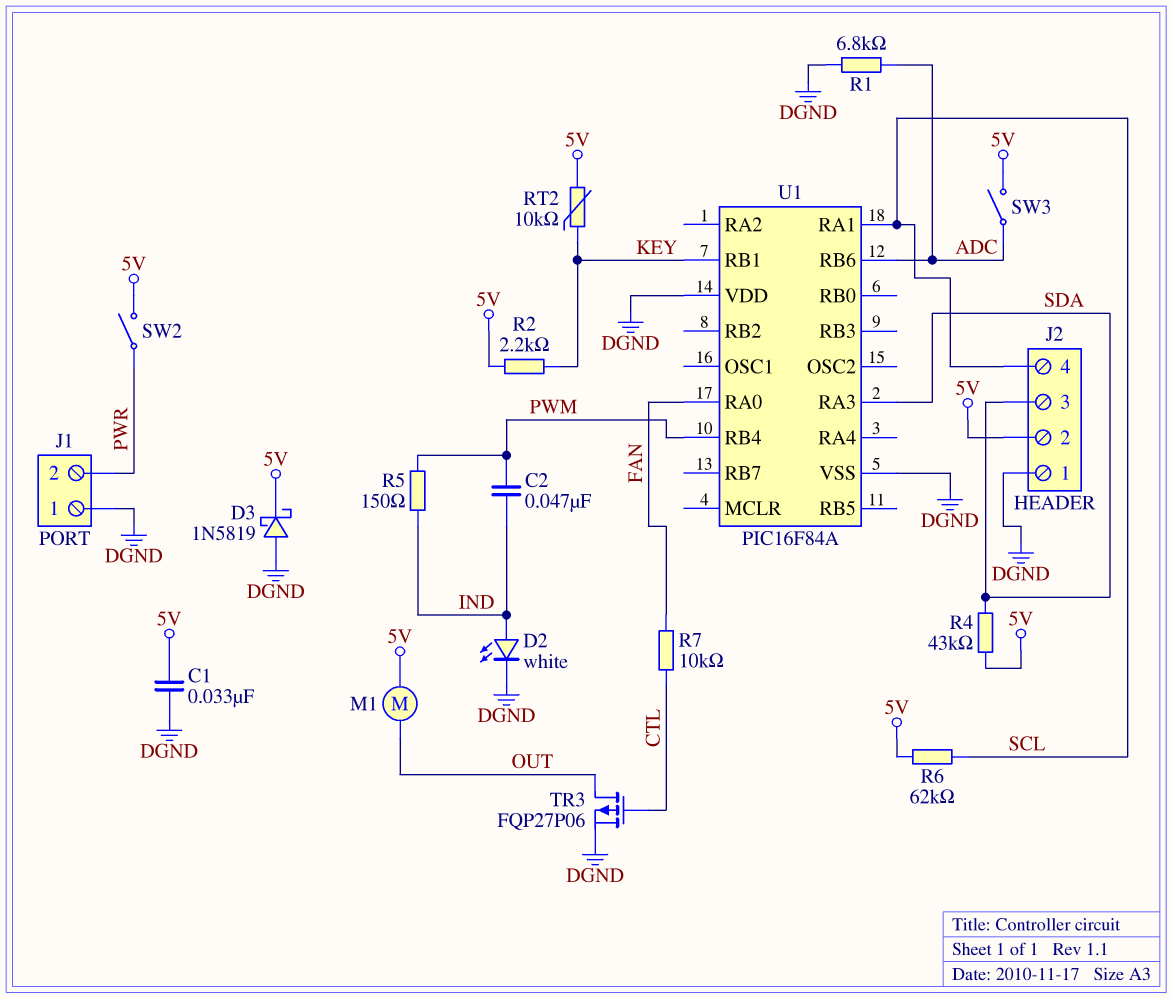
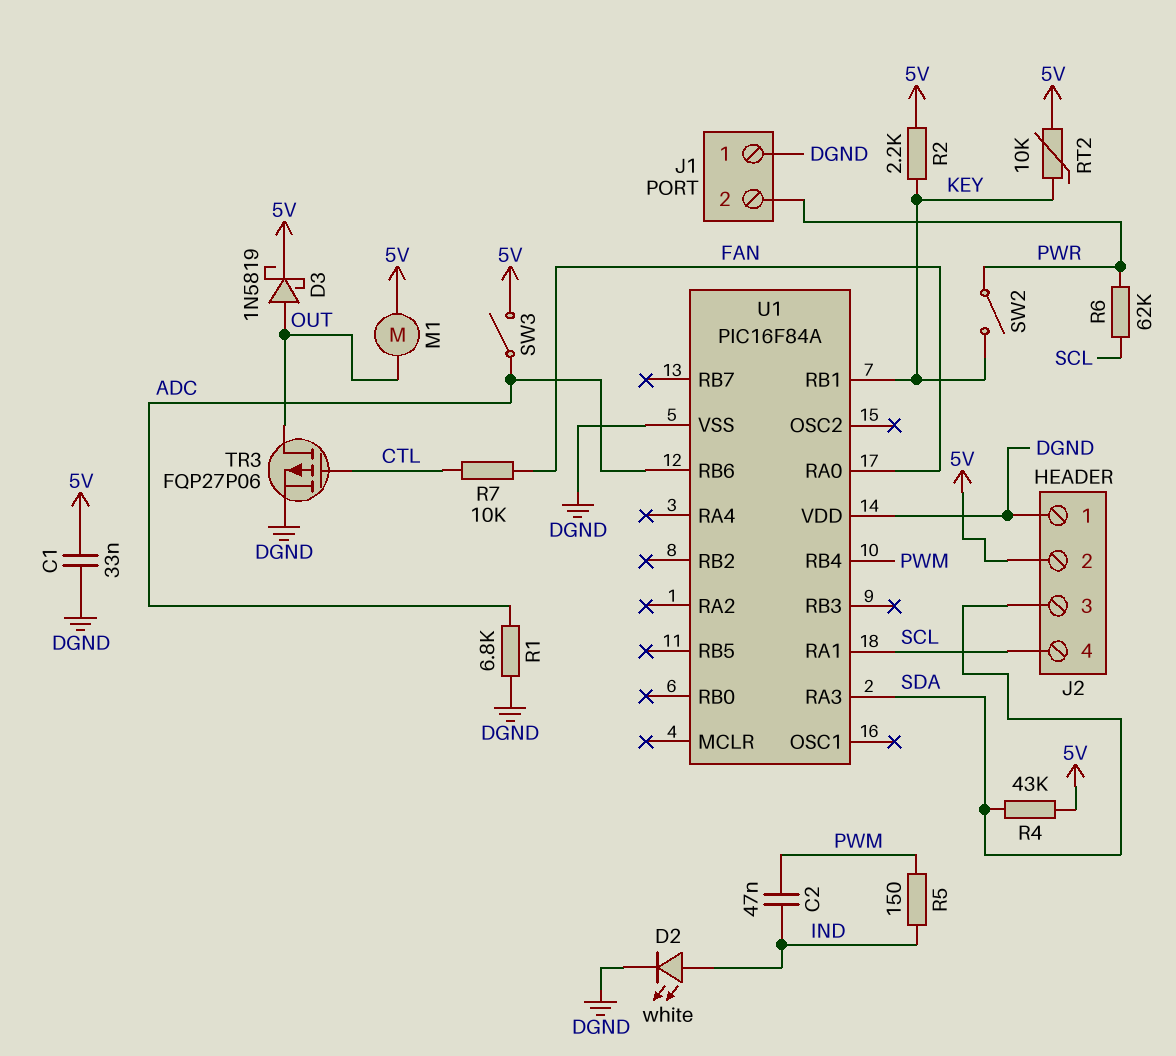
D3: schottky 1N5819 (A DGND, K 5V) -> schottky 1N5819 (A OUT, K 5V)
R6: 62k (5V, SCL) -> 62k (PWR, SCL)
SW2: switch (5V, PWR) -> switch (KEY, PWR)

